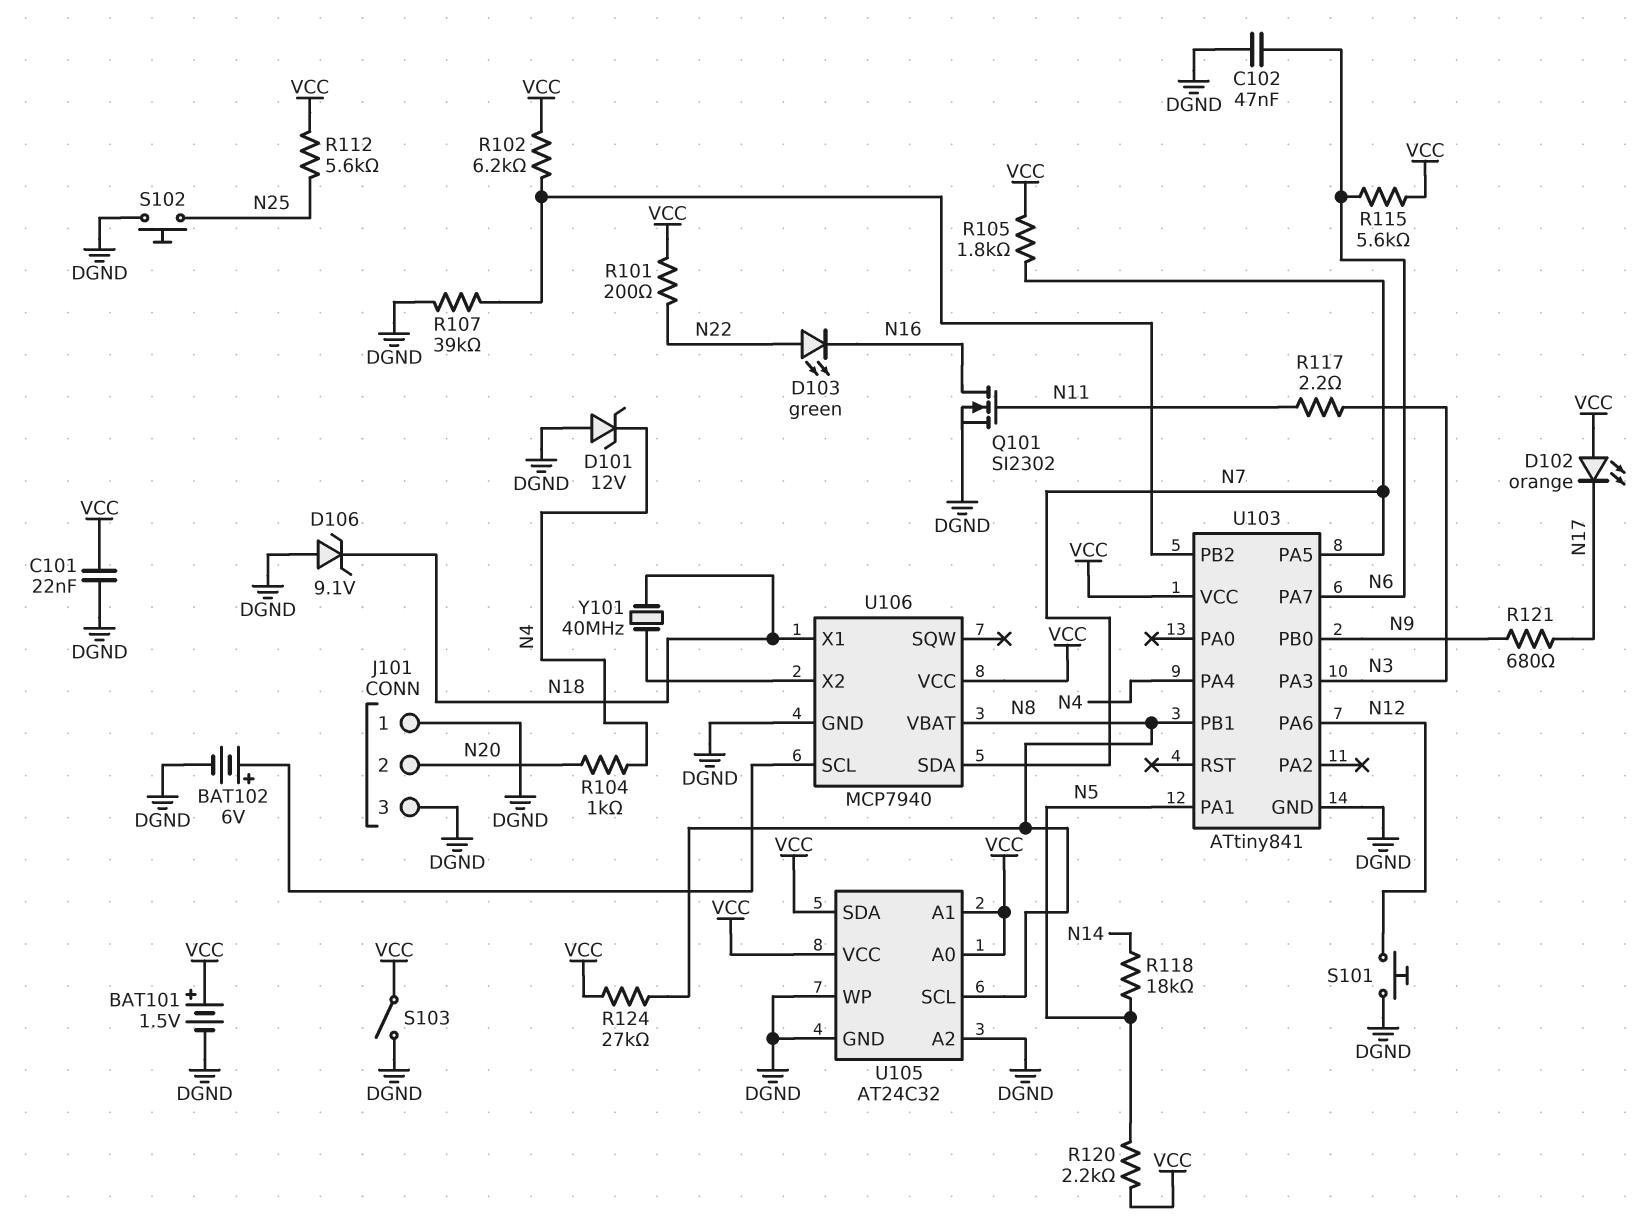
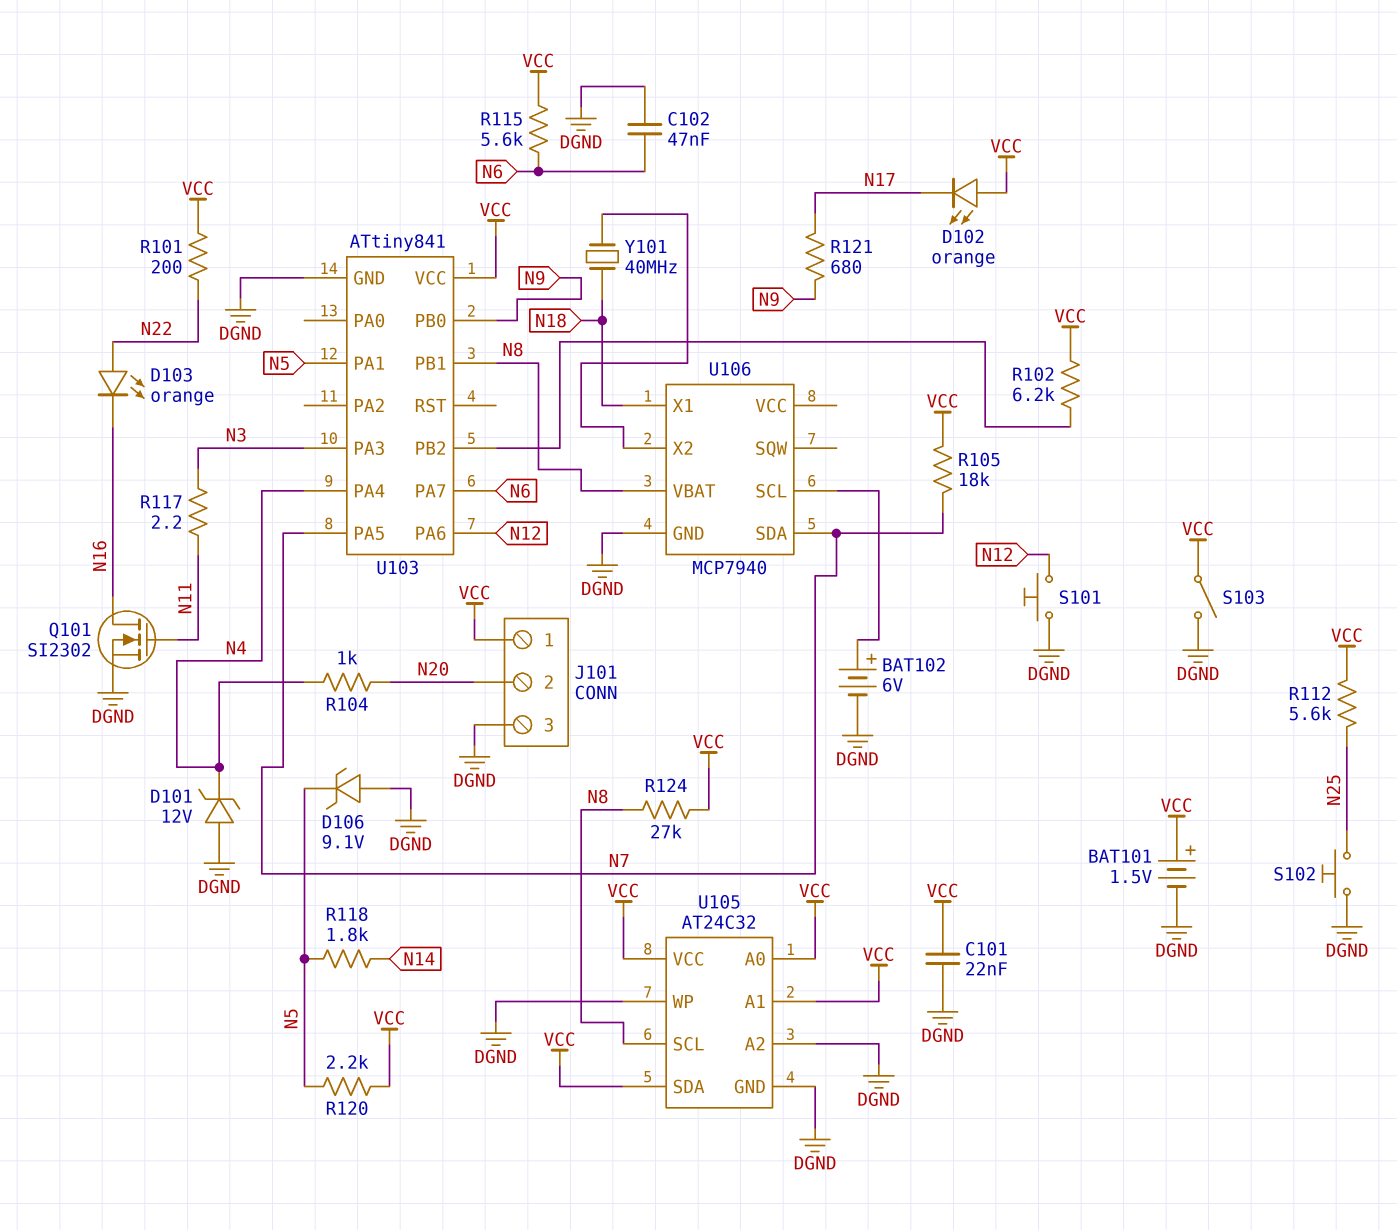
D103: LED green (A N22, K N16) -> LED orange (A N22, K N16)
D106: zener 9.1V (A DGND, K N18) -> zener 9.1V (A DGND, K N5)
J101 pin 1: DGND -> VCC
R105: 1.8k (N7, VCC) -> 18k (N7, VCC)
R107: 39k (DGND, U103/PB2) -> none
R118: 18k (N5, N14) -> 1.8k (N5, N14)
U106 pin VCC: VCC -> none

